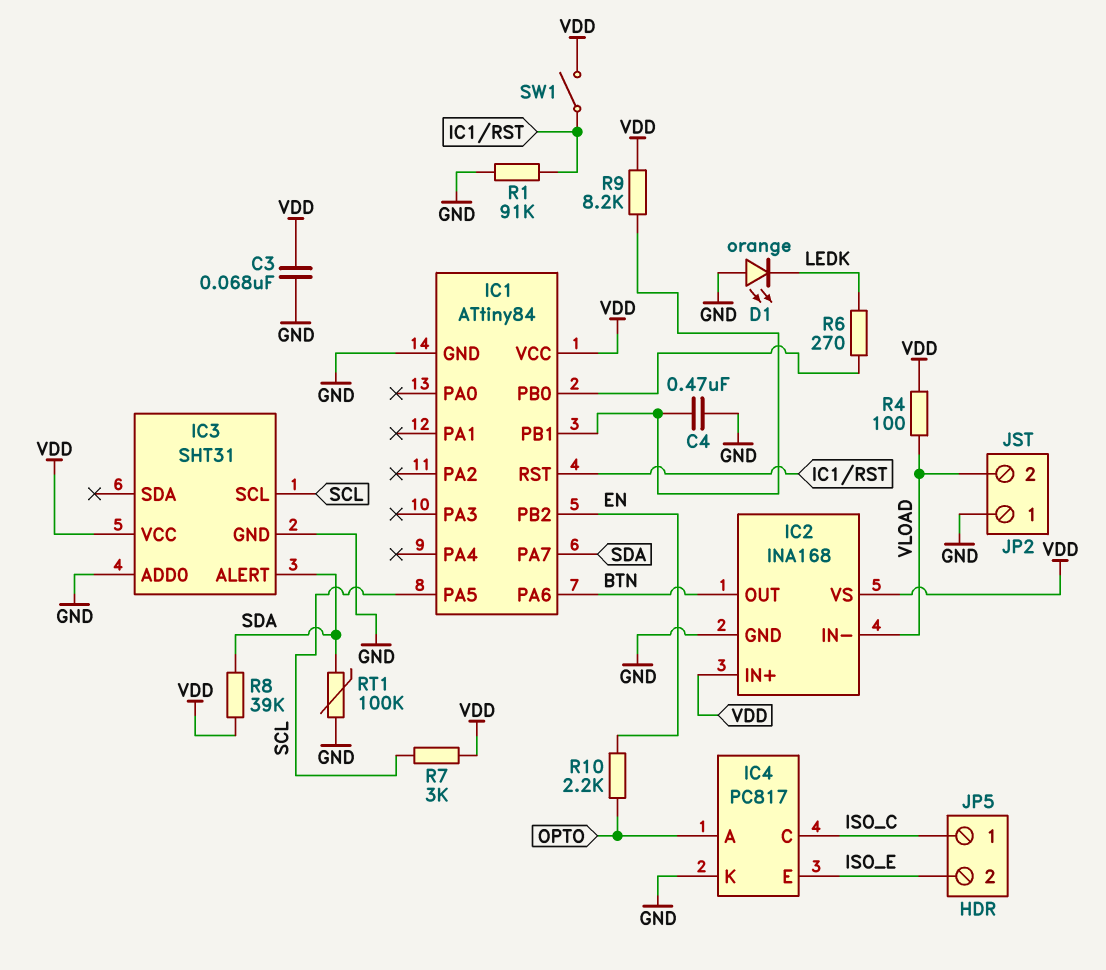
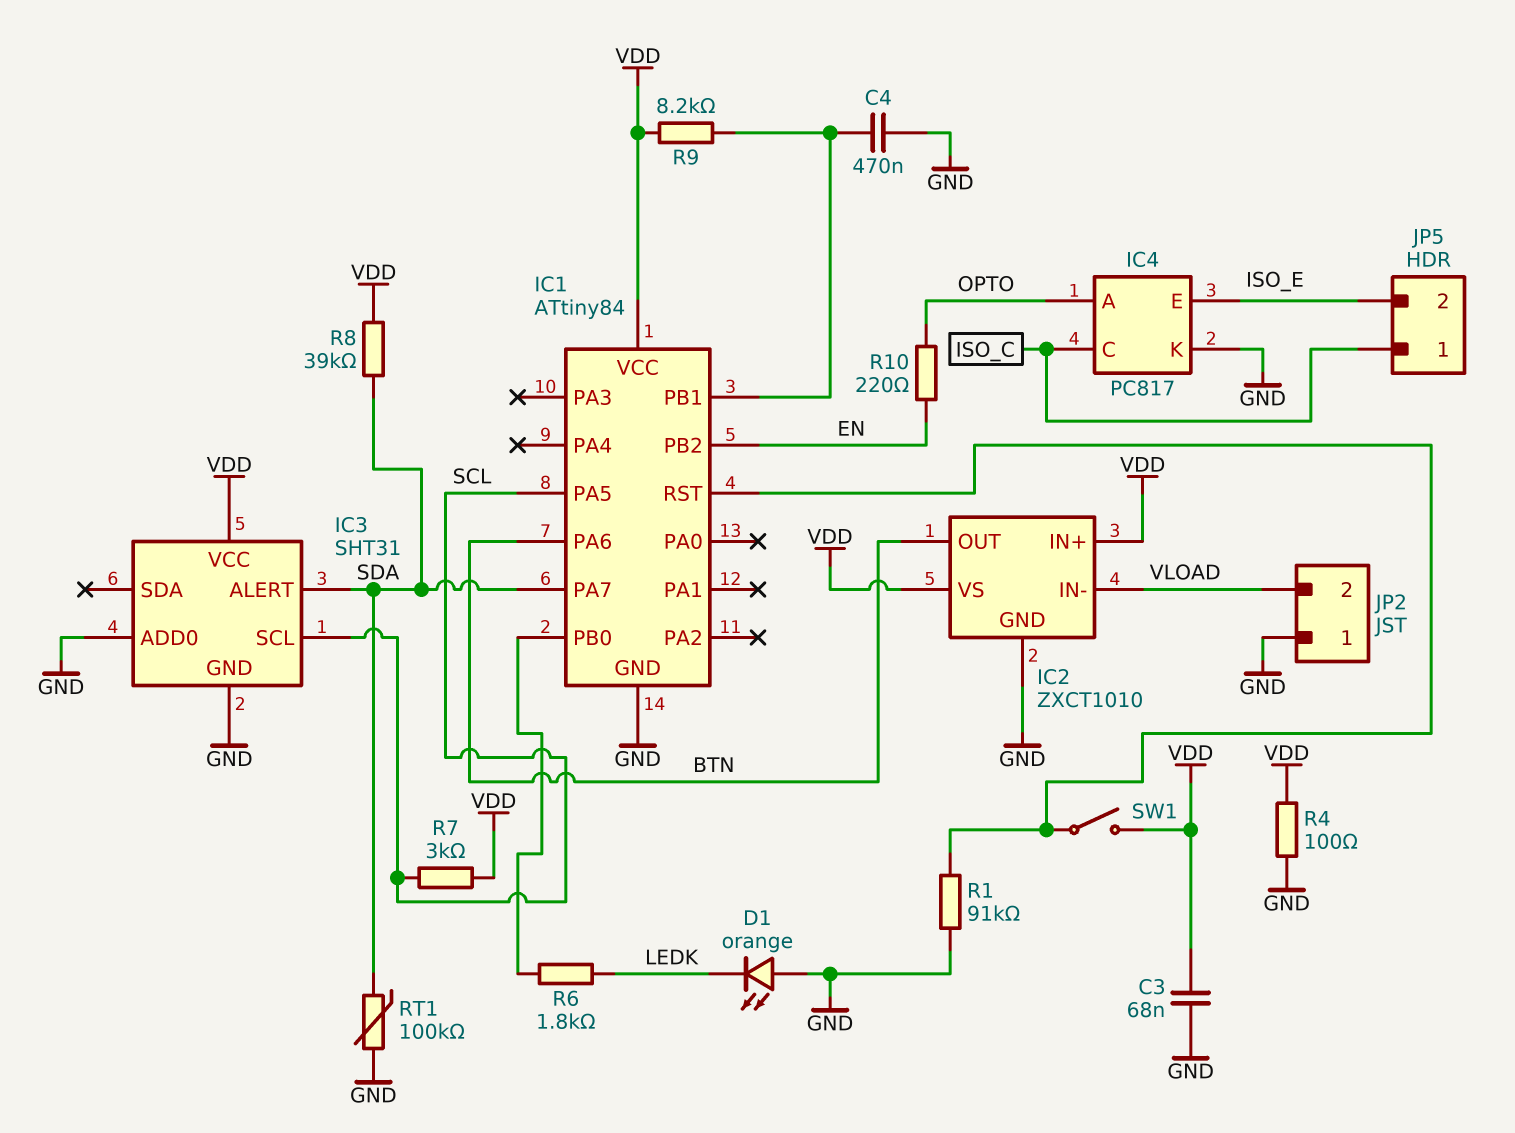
IC2: INA168 -> ZXCT1010
R4: 100 (VDD, VLOAD) -> 100 (GND, VDD)
R6: 270 (IC1/PB0, LEDK) -> 1.8k (IC1/PB0, LEDK)
R10: 2.2k (EN, OPTO) -> 220 (EN, OPTO)

